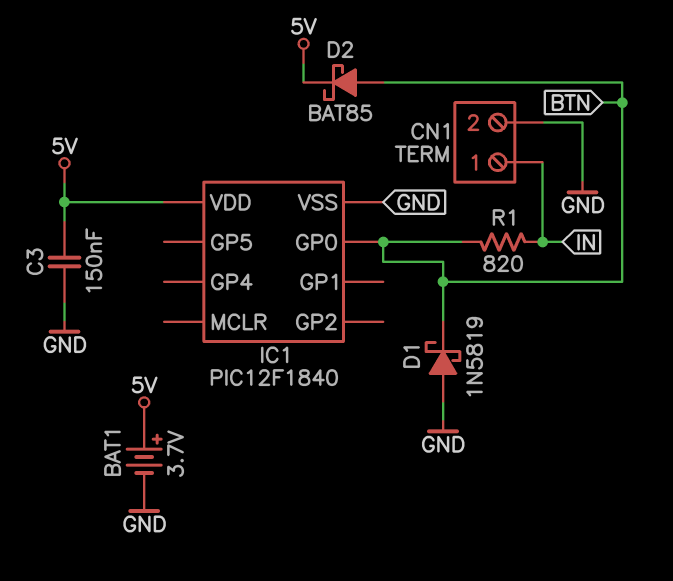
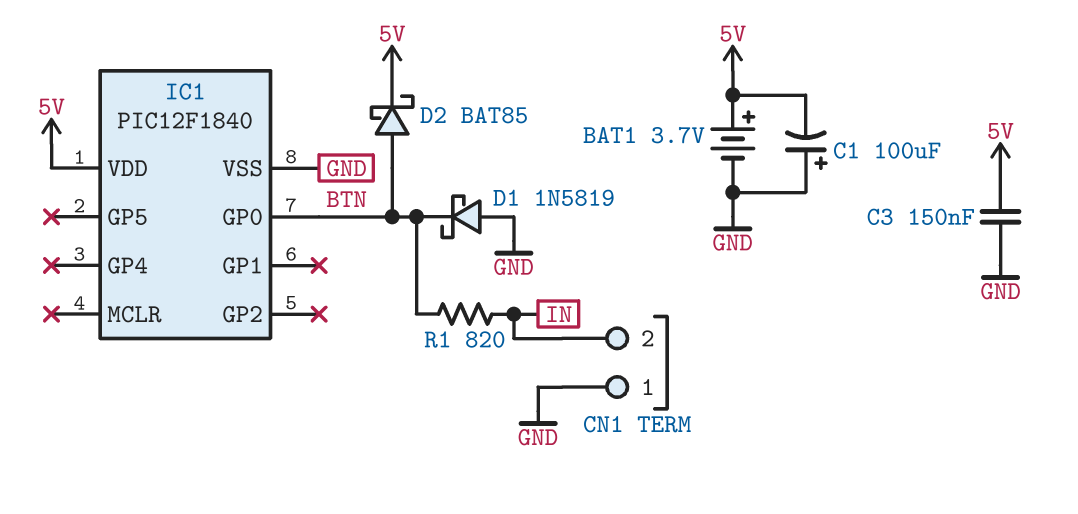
C1: none -> 100uF (plus GND, minus 5V)
CN1 pin 1: IN -> GND
CN1 pin 2: GND -> IN

